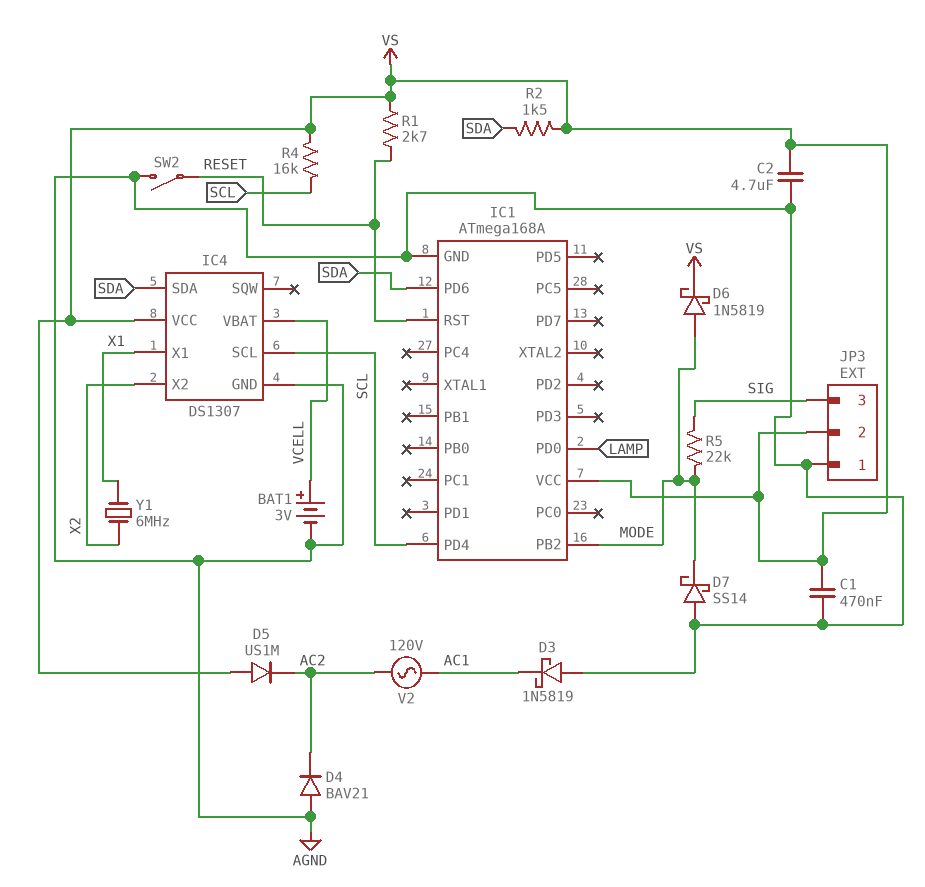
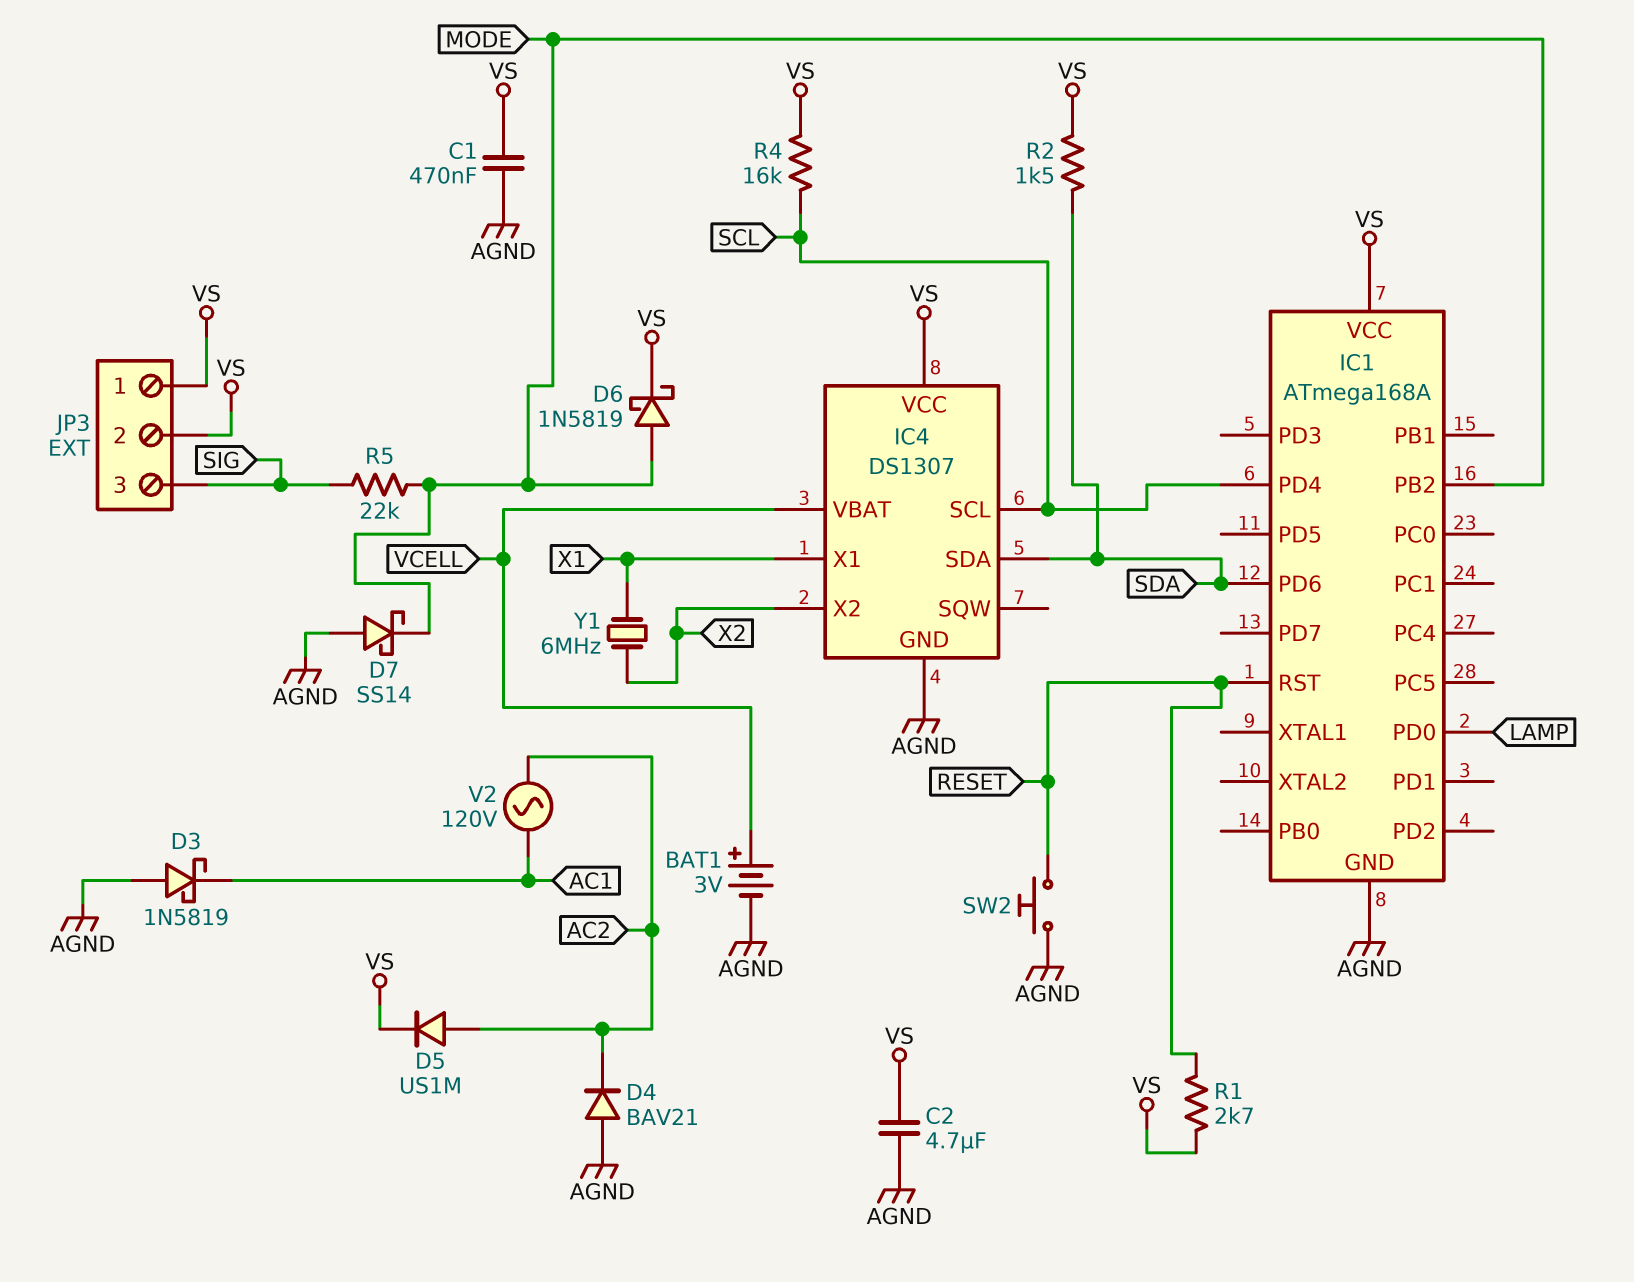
D5: diode US1M (A VS, K AC2) -> diode US1M (A AC2, K VS)
JP3 pin 1: AGND -> VS
SW2: switch (AGND, RESET) -> button (AGND, RESET)

